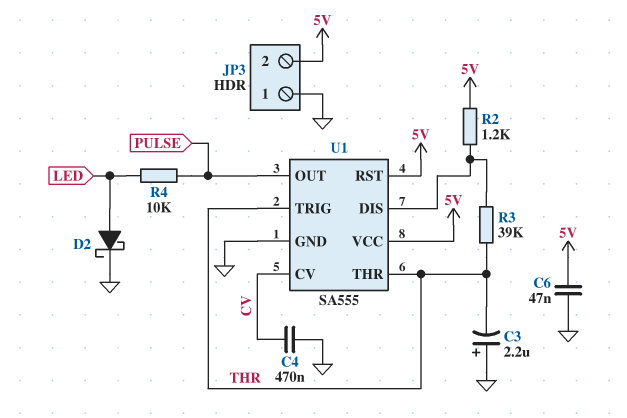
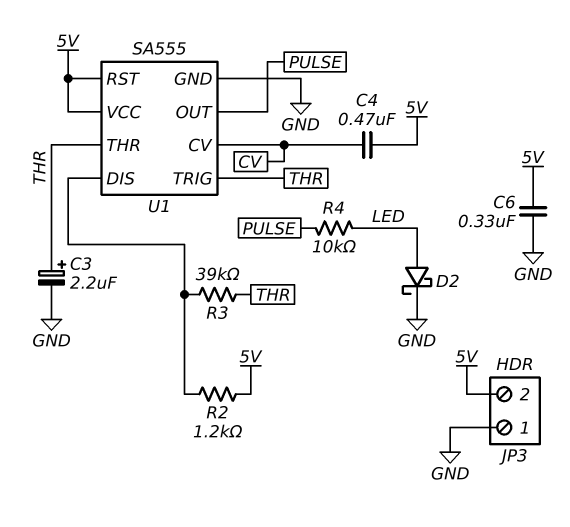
C3: 2.2uF (plus GND, minus THR) -> 2.2uF (plus THR, minus GND)
C4: 470nF (CV, GND) -> 470nF (5V, CV)
C6: 47nF (5V, GND) -> 330nF (5V, GND)

